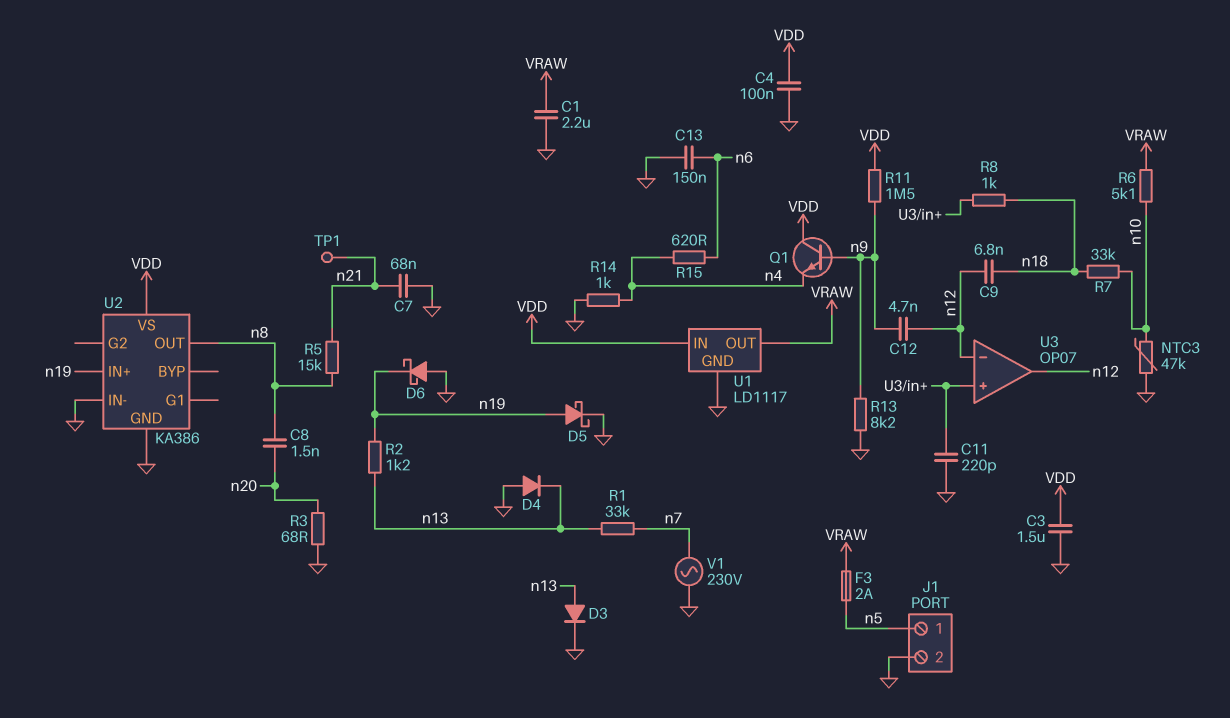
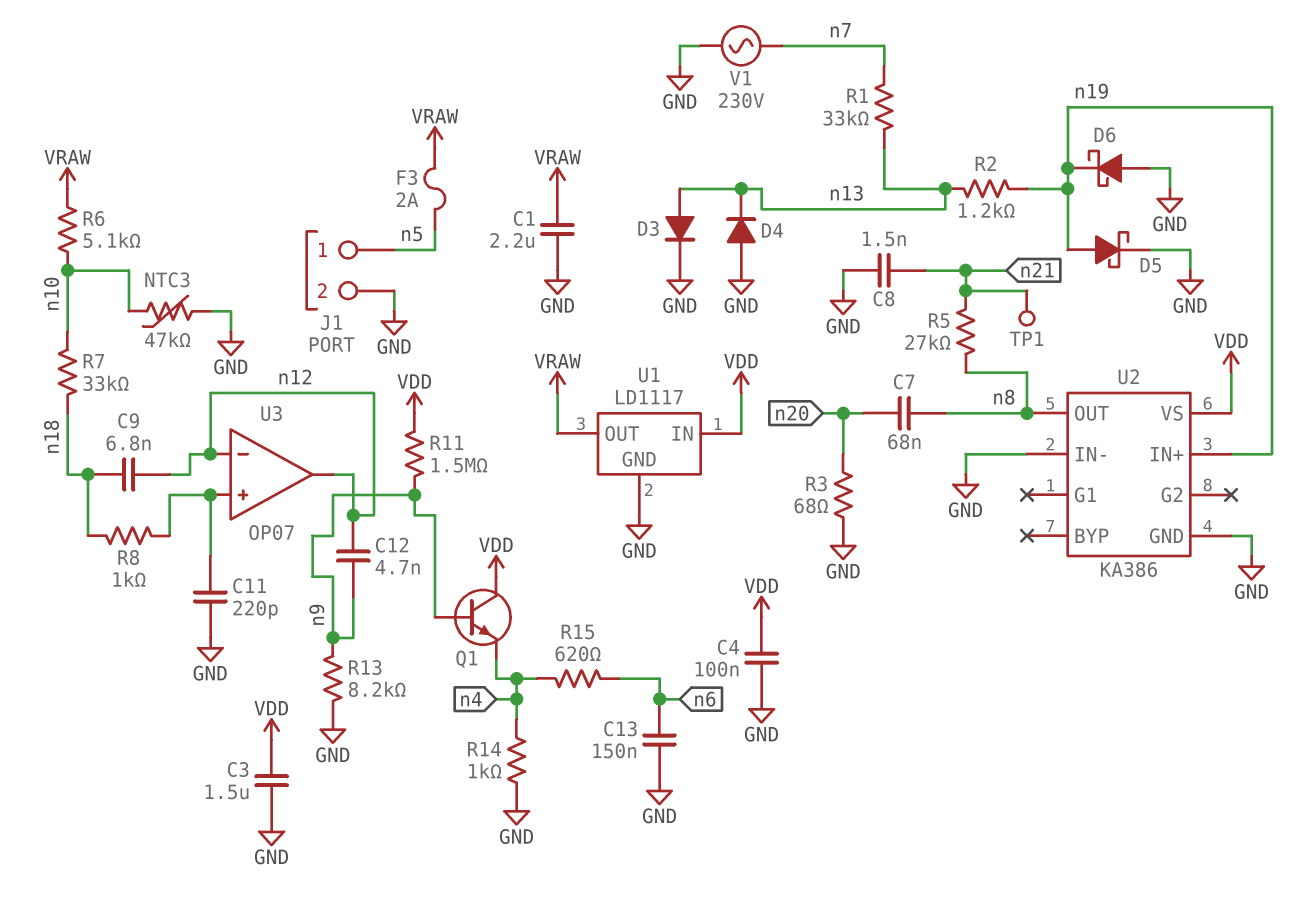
C7: 68nF (GND, n21) -> 68nF (n8, n20)
C8: 1.5nF (n8, n20) -> 1.5nF (GND, n21)
R5: 15k (n8, n21) -> 27k (n8, n21)

